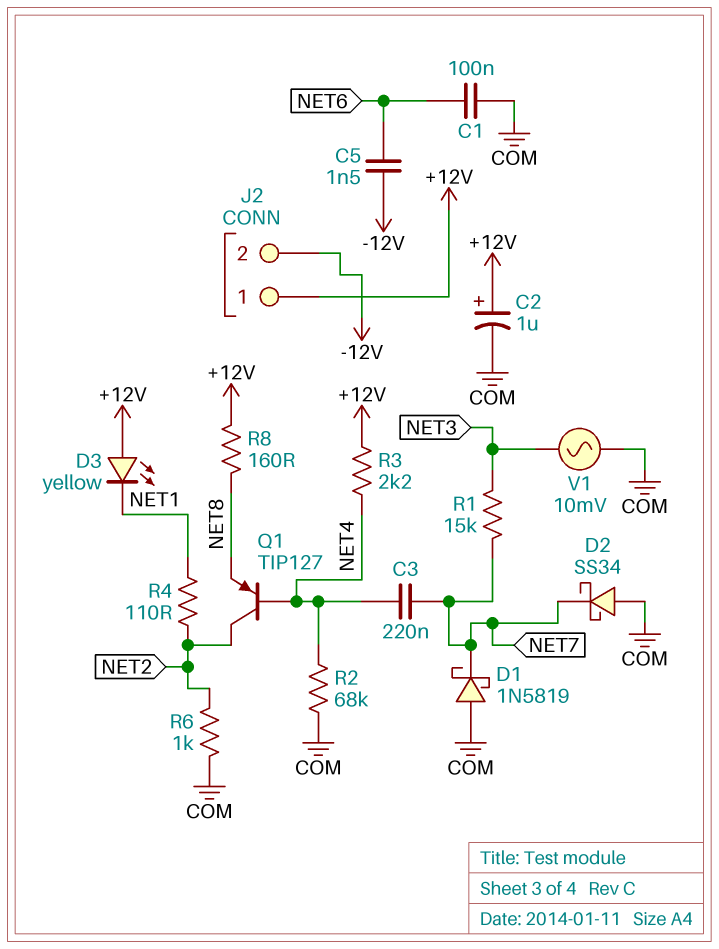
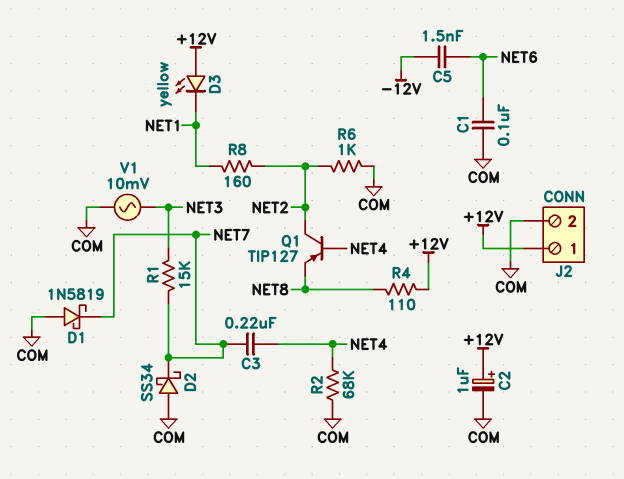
J2 pin 2: -12V -> COM
R3: 2.2k (+12V, NET4) -> none
R4: 110 (NET1, NET2) -> 110 (+12V, NET8)
R8: 160 (+12V, NET8) -> 160 (NET1, NET2)

